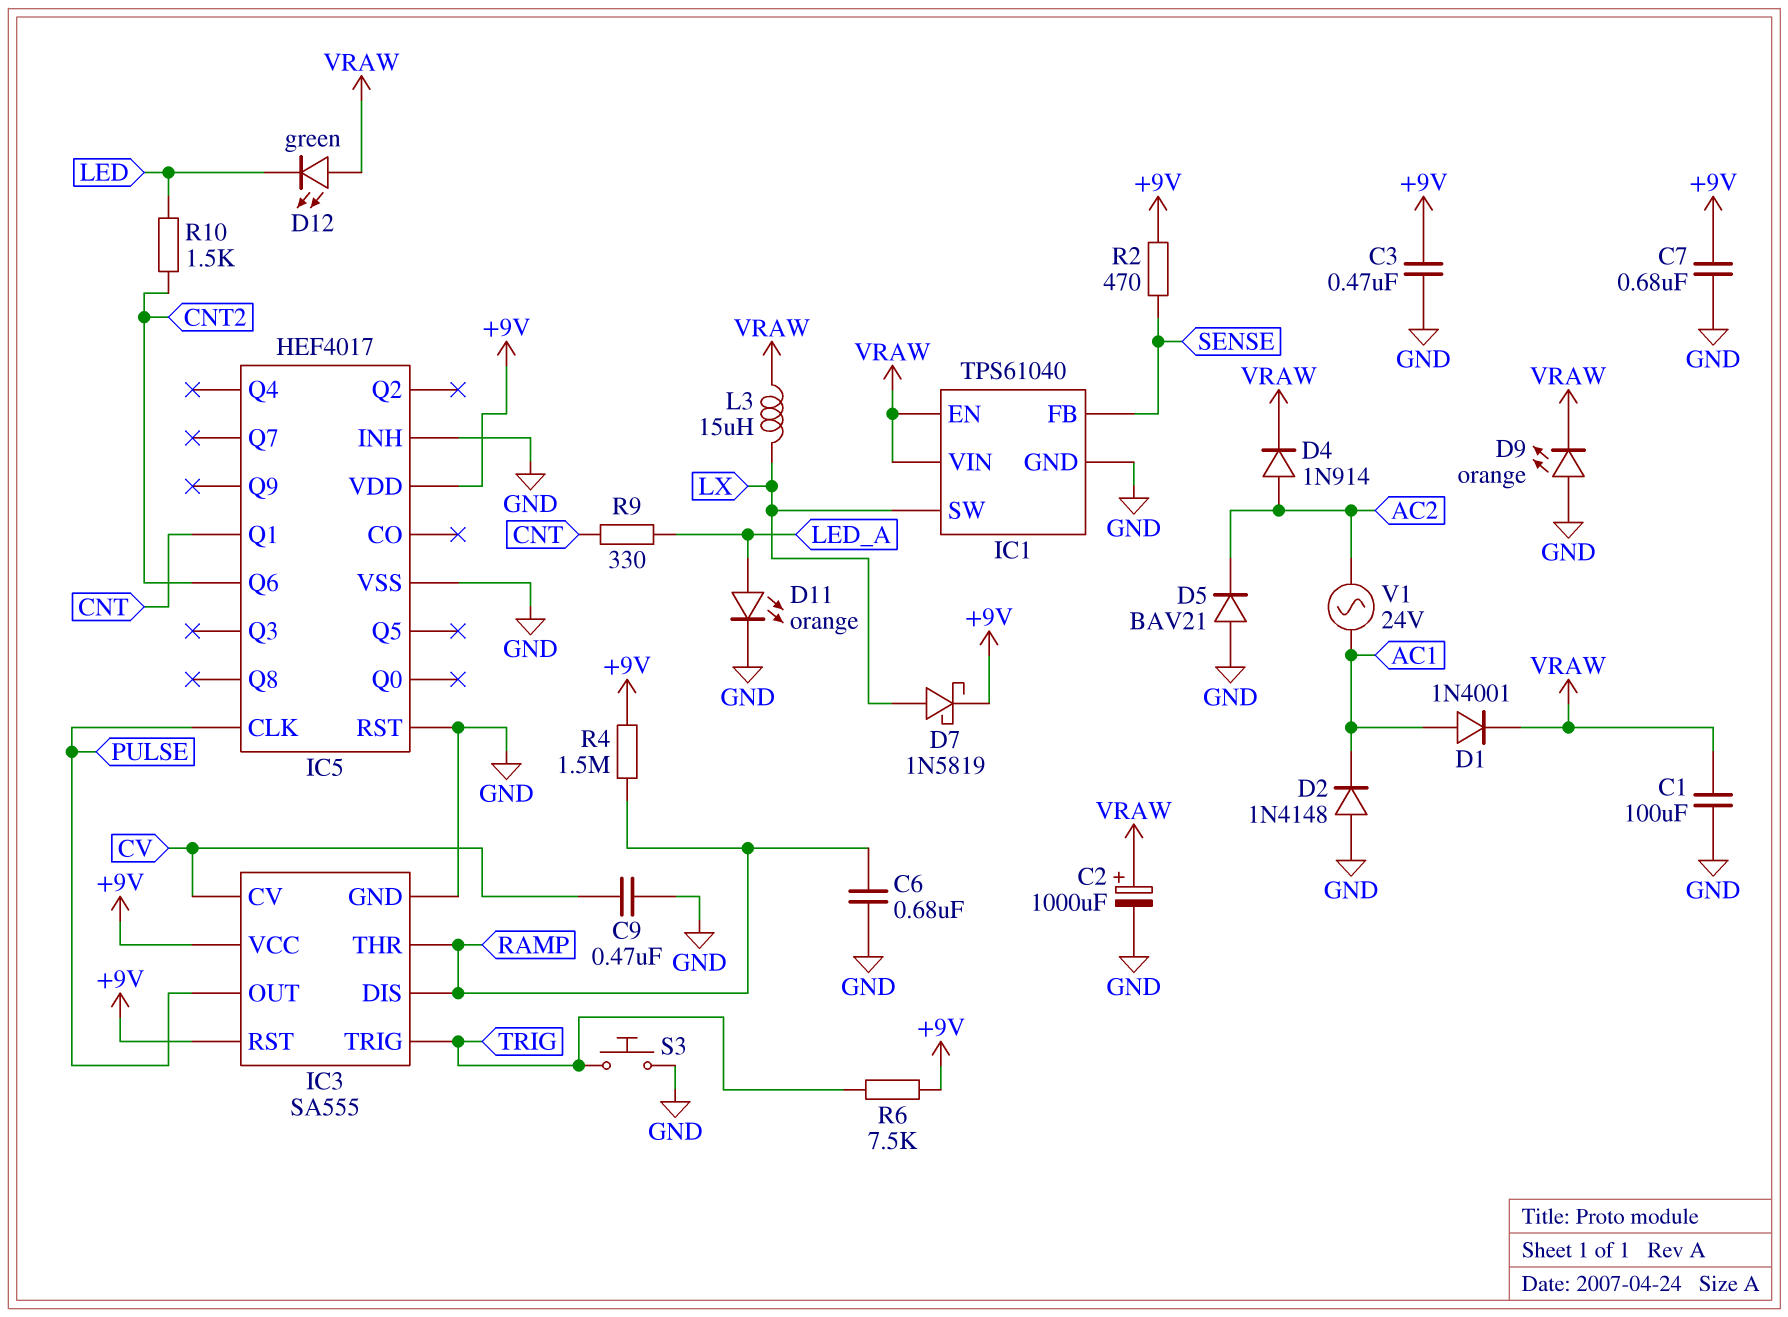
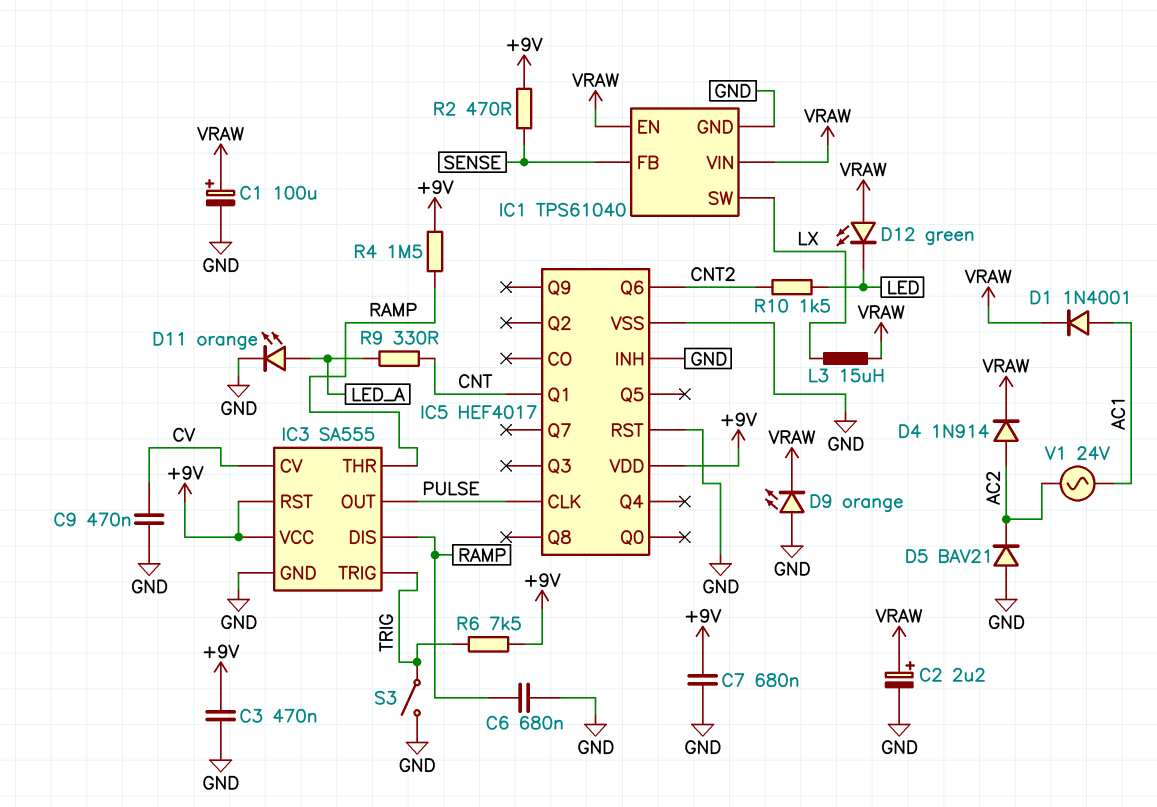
C1: 100uF (GND, VRAW) -> 100uF (plus VRAW, minus GND)
C2: 1000uF (plus VRAW, minus GND) -> 2.2uF (plus VRAW, minus GND)
D2: diode 1N4148 (A GND, K AC1) -> none
D7: schottky 1N5819 (A LX, K +9V) -> none
S3: button (GND, TRIG) -> switch (GND, TRIG)

